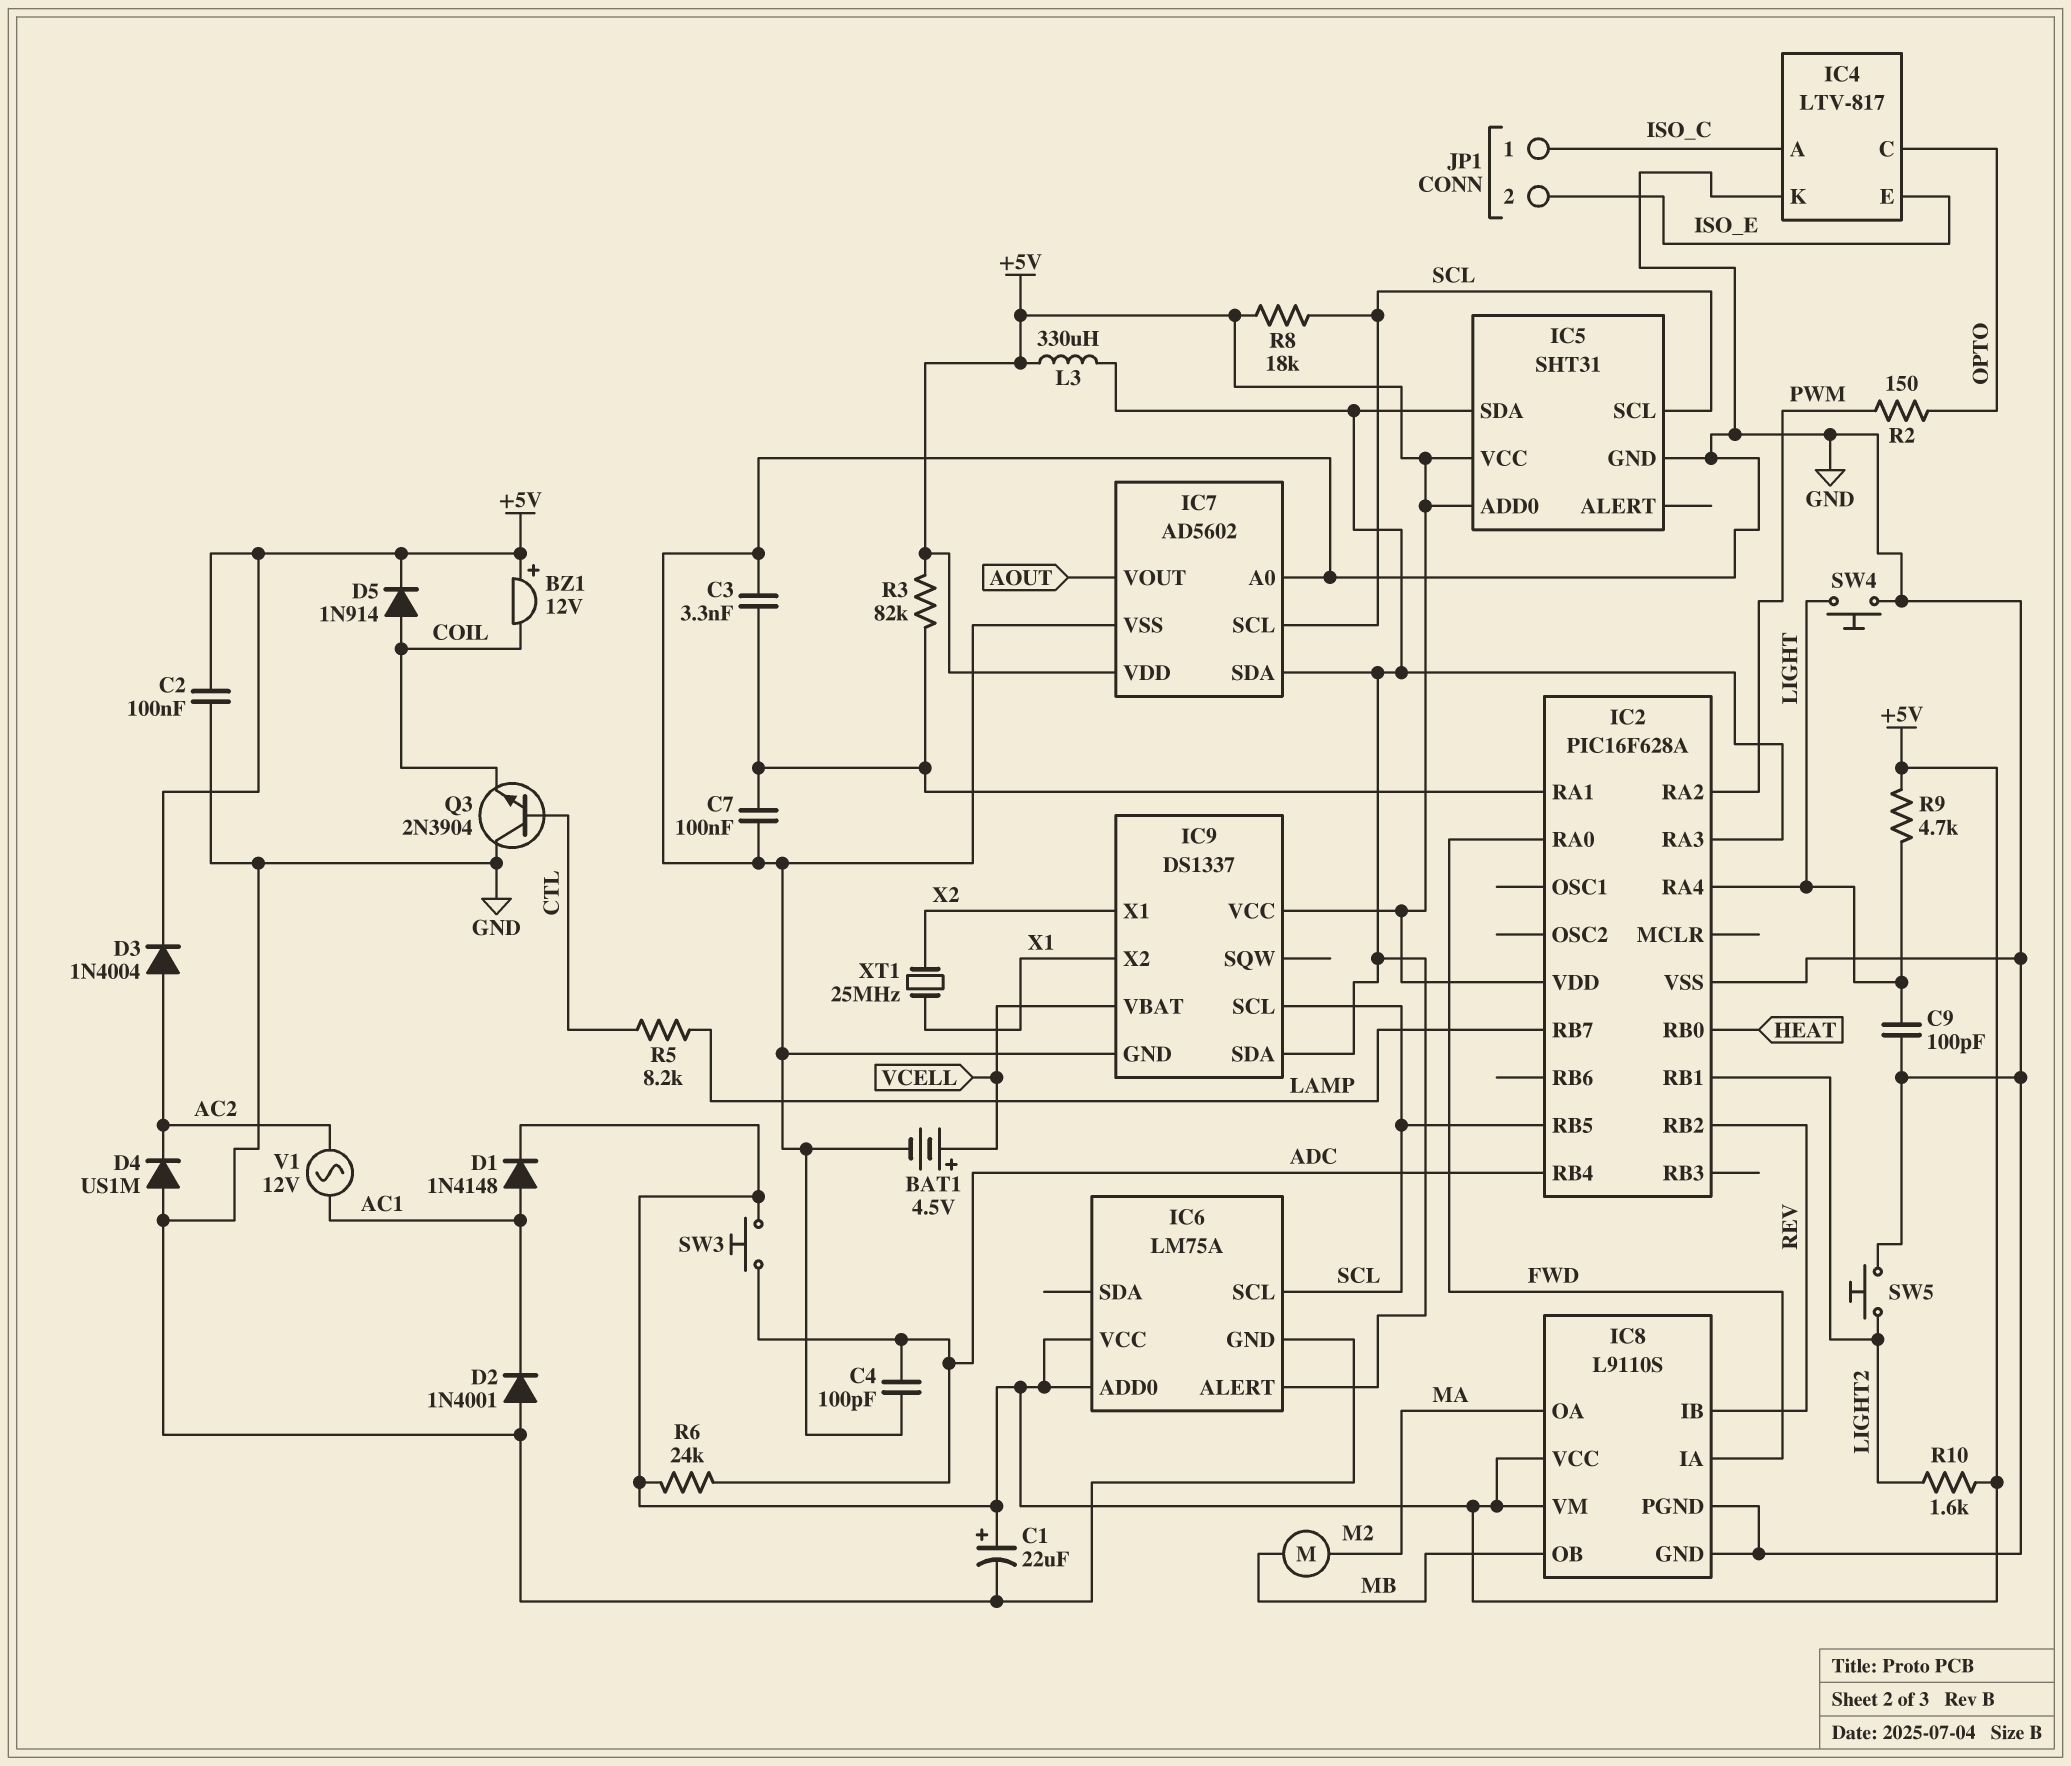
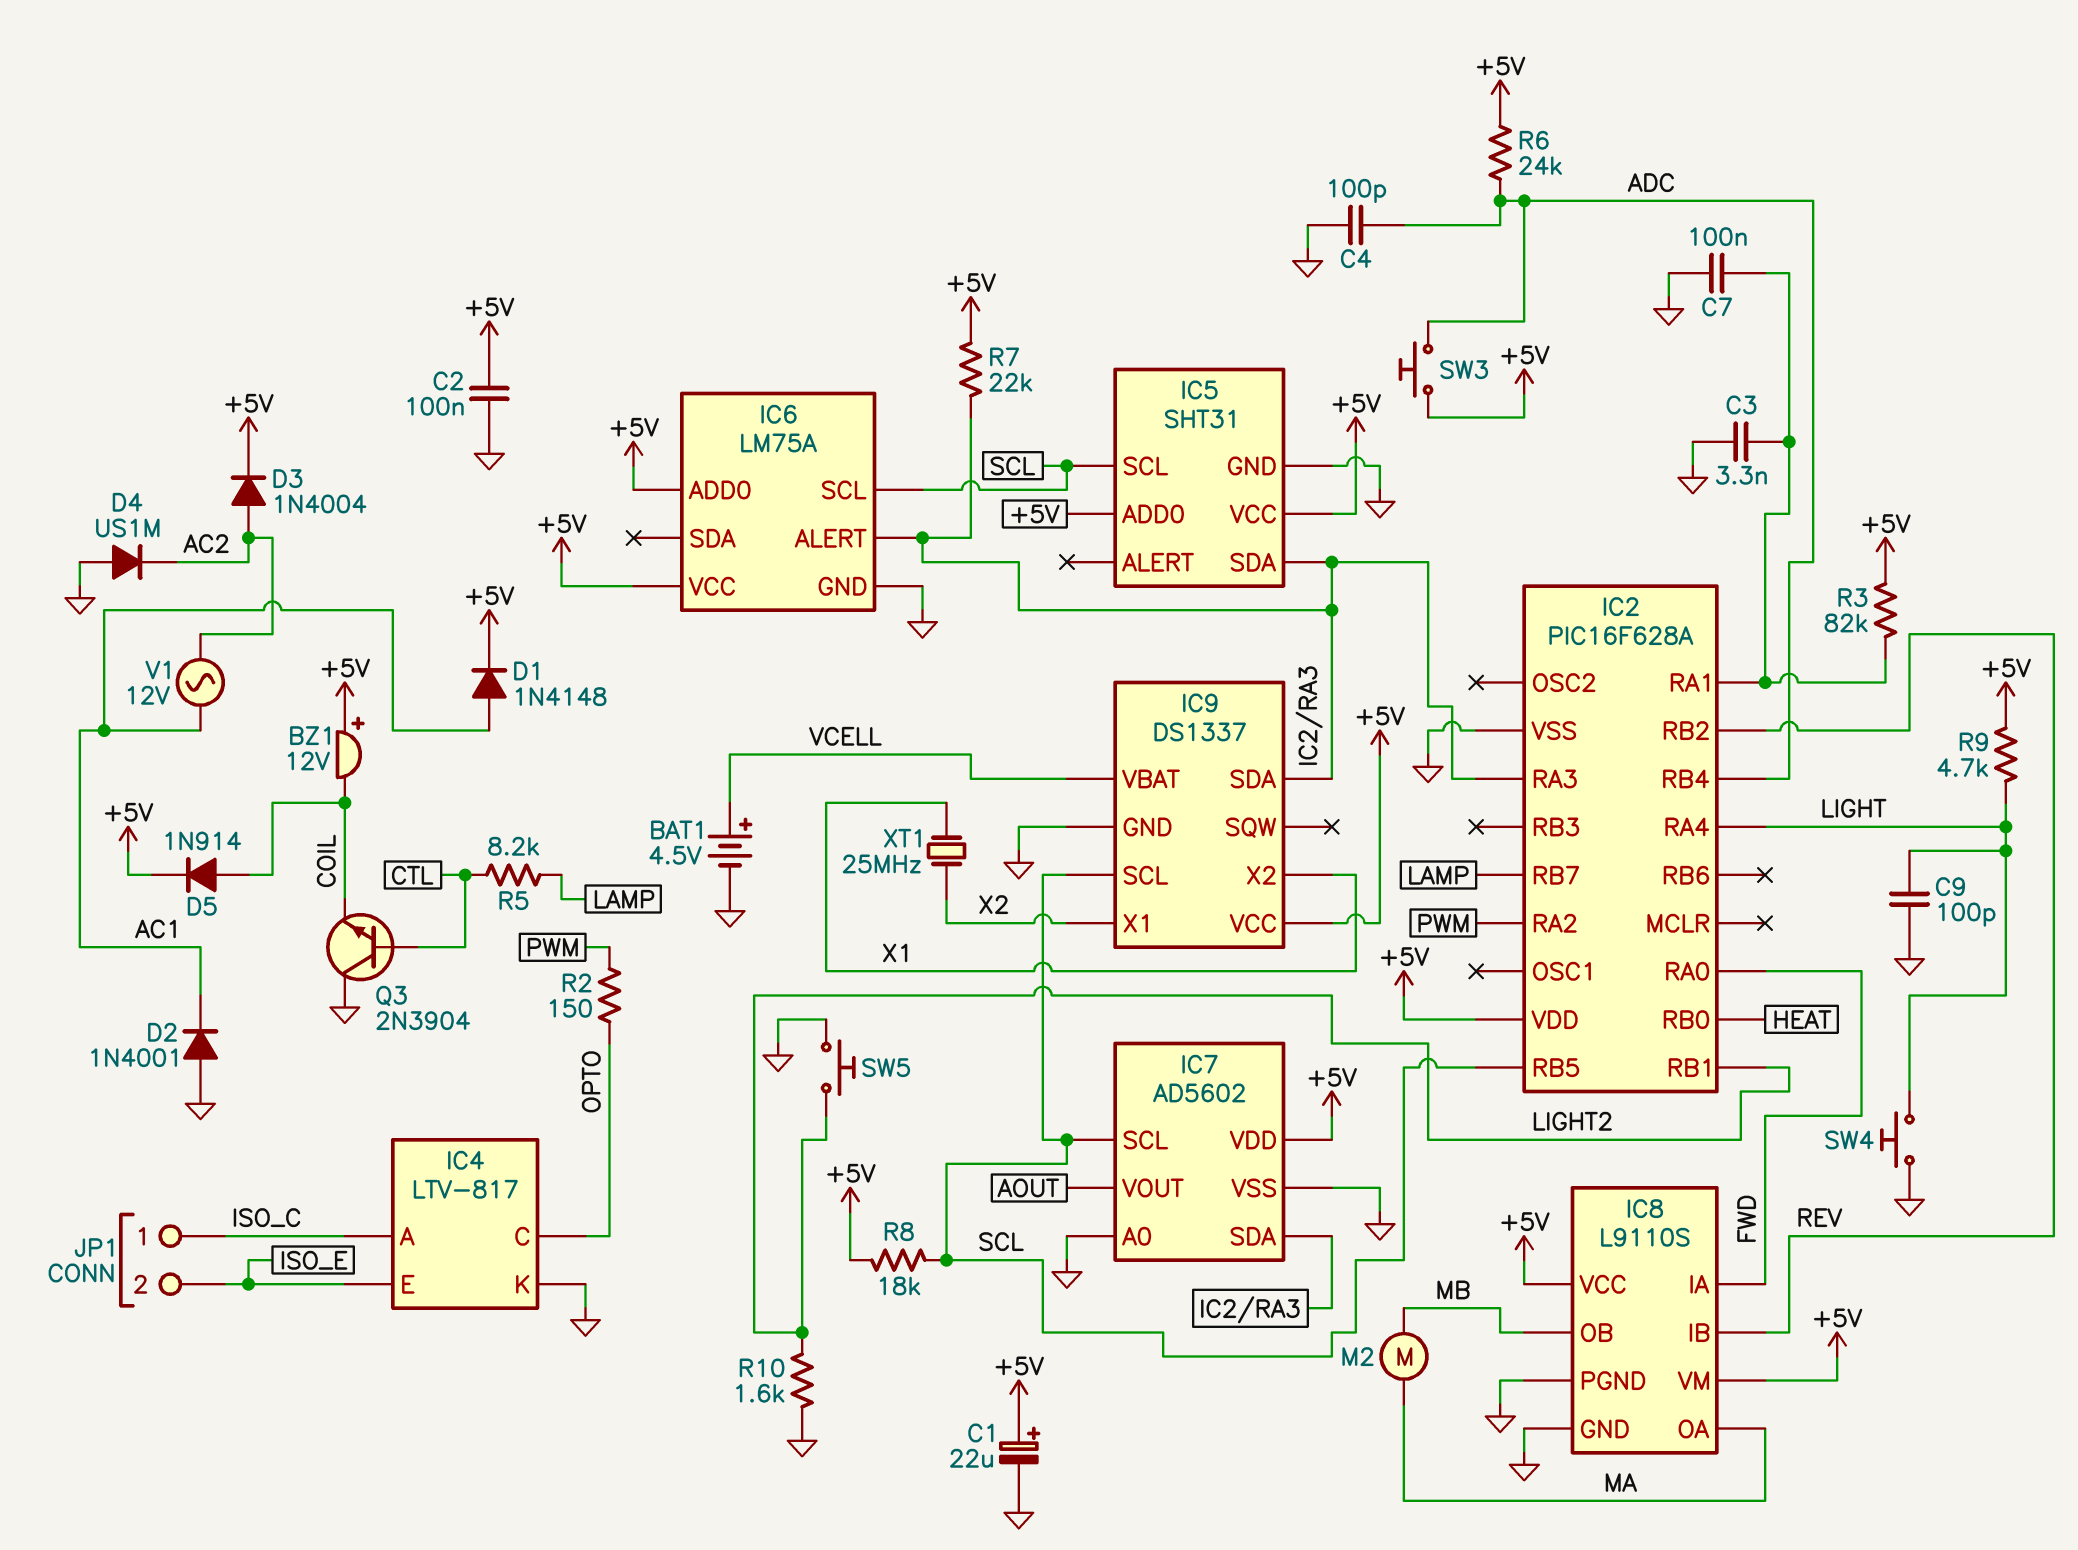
L3: 330uH (+5V, IC2/RA3) -> none
R7: none -> 22k (+5V, IC2/RA3)
R10: 1.6k (+5V, LIGHT2) -> 1.6k (GND, LIGHT2)

